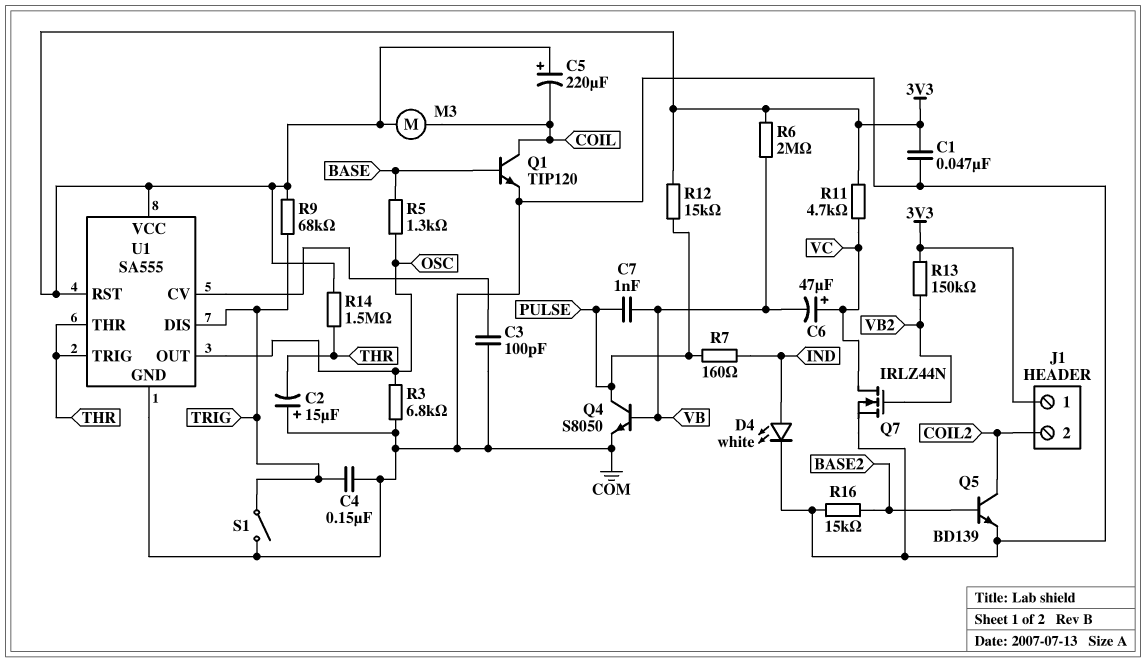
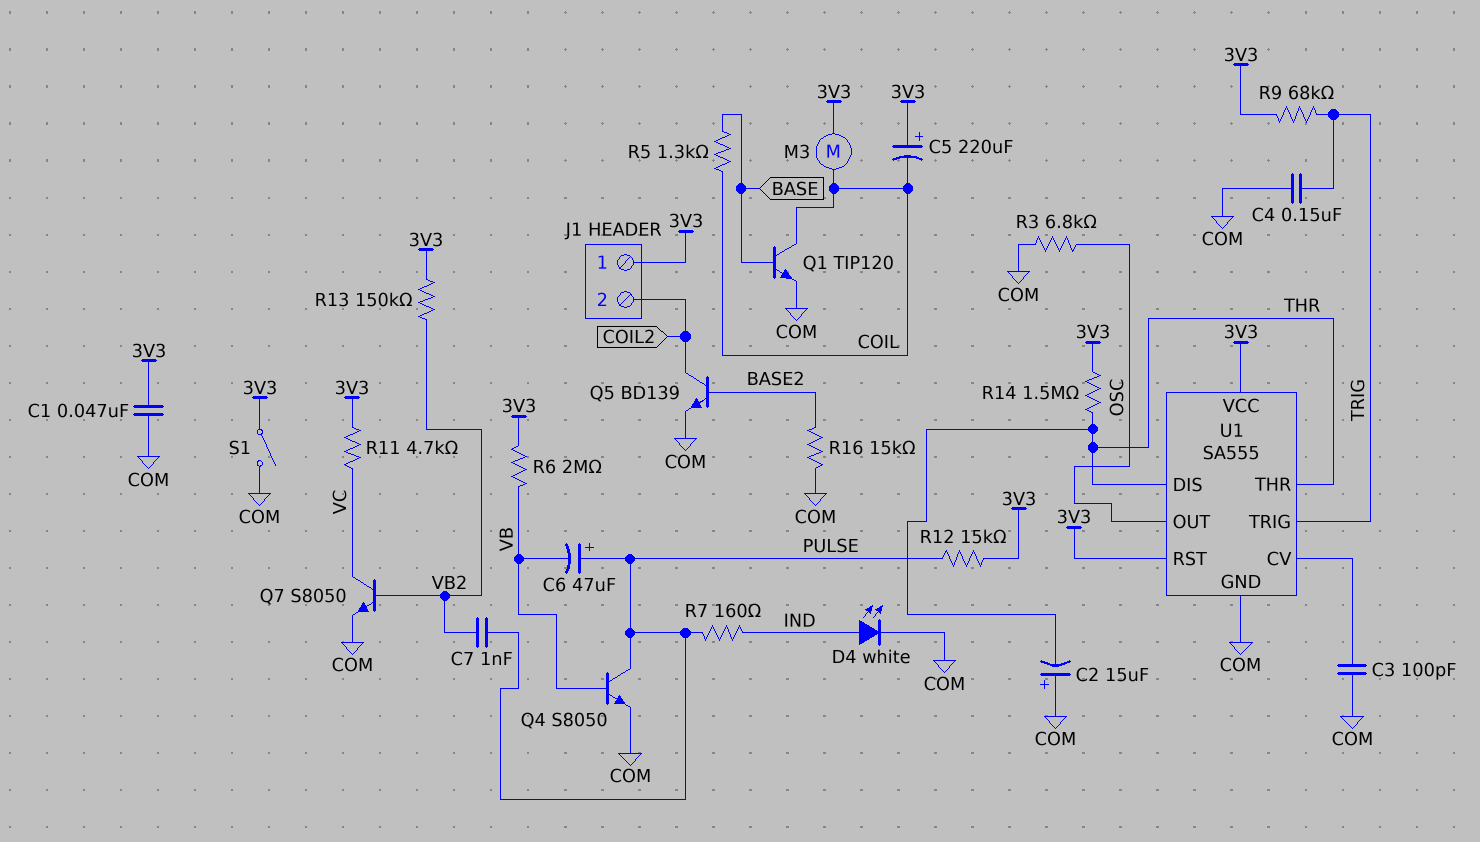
C6: 47uF (plus VC, minus VB) -> 47uF (plus PULSE, minus VB)
C7: 1nF (PULSE, VB) -> 1nF (PULSE, VB2)
Q7: NMOS IRLZ44N (G VB2, D VC, S COM) -> NPN S8050 (B VB2, C VC, E COM)
R5: 1.3k (BASE, OSC) -> 1.3k (BASE, COIL)
S1: switch (COM, TRIG) -> switch (3V3, COM)
U1 pin DIS: TRIG -> THR
U1 pin TRIG: THR -> TRIG

